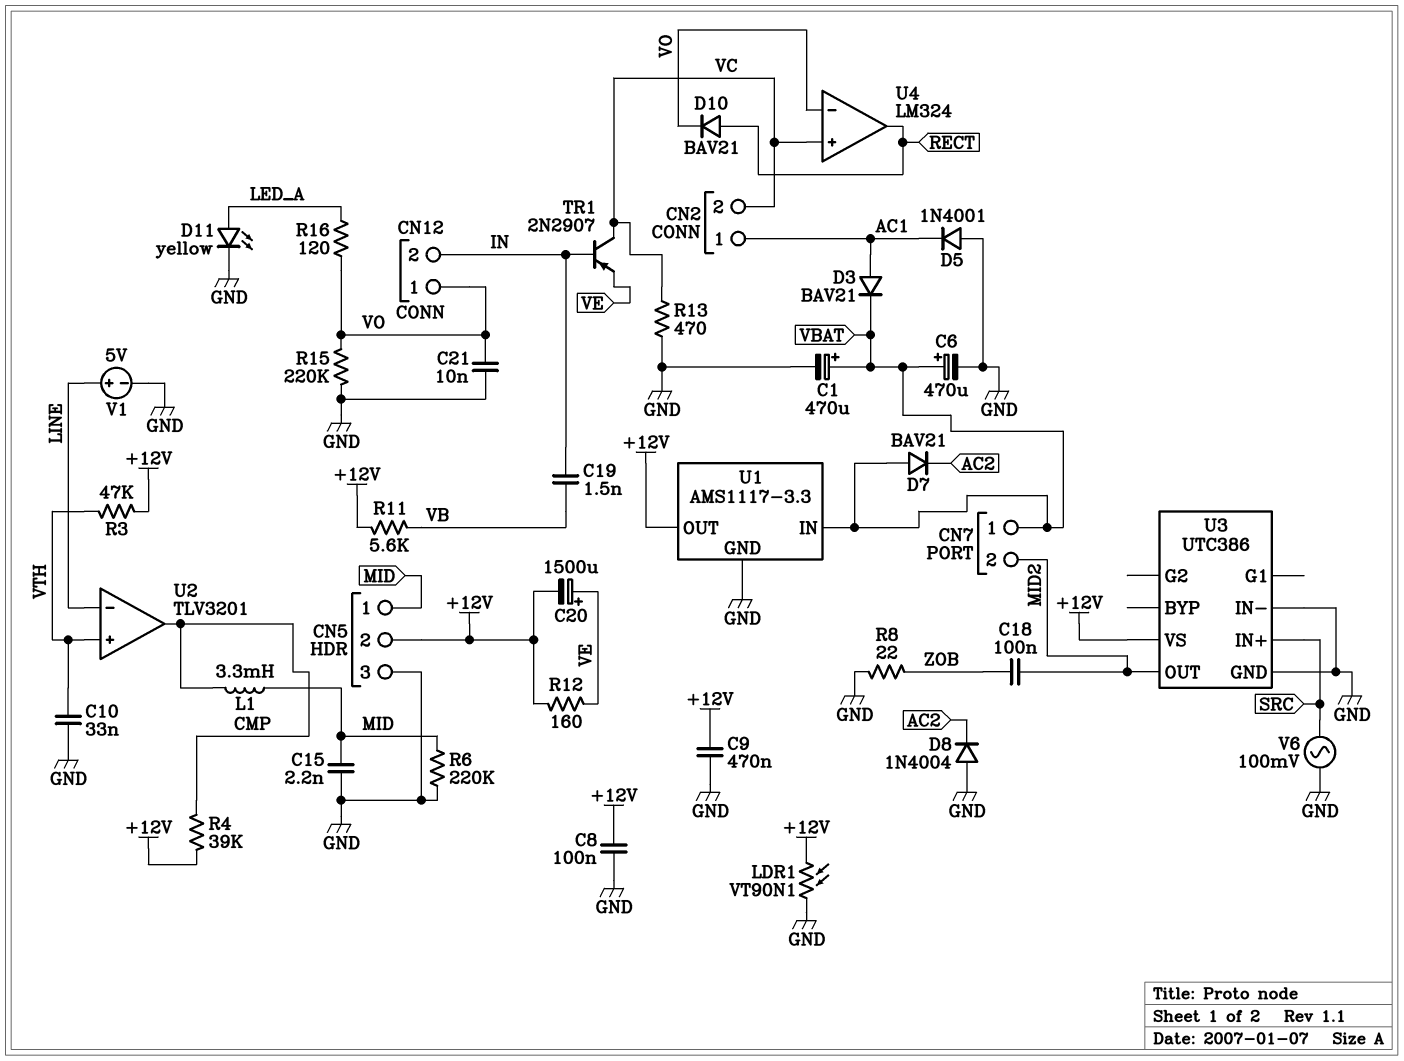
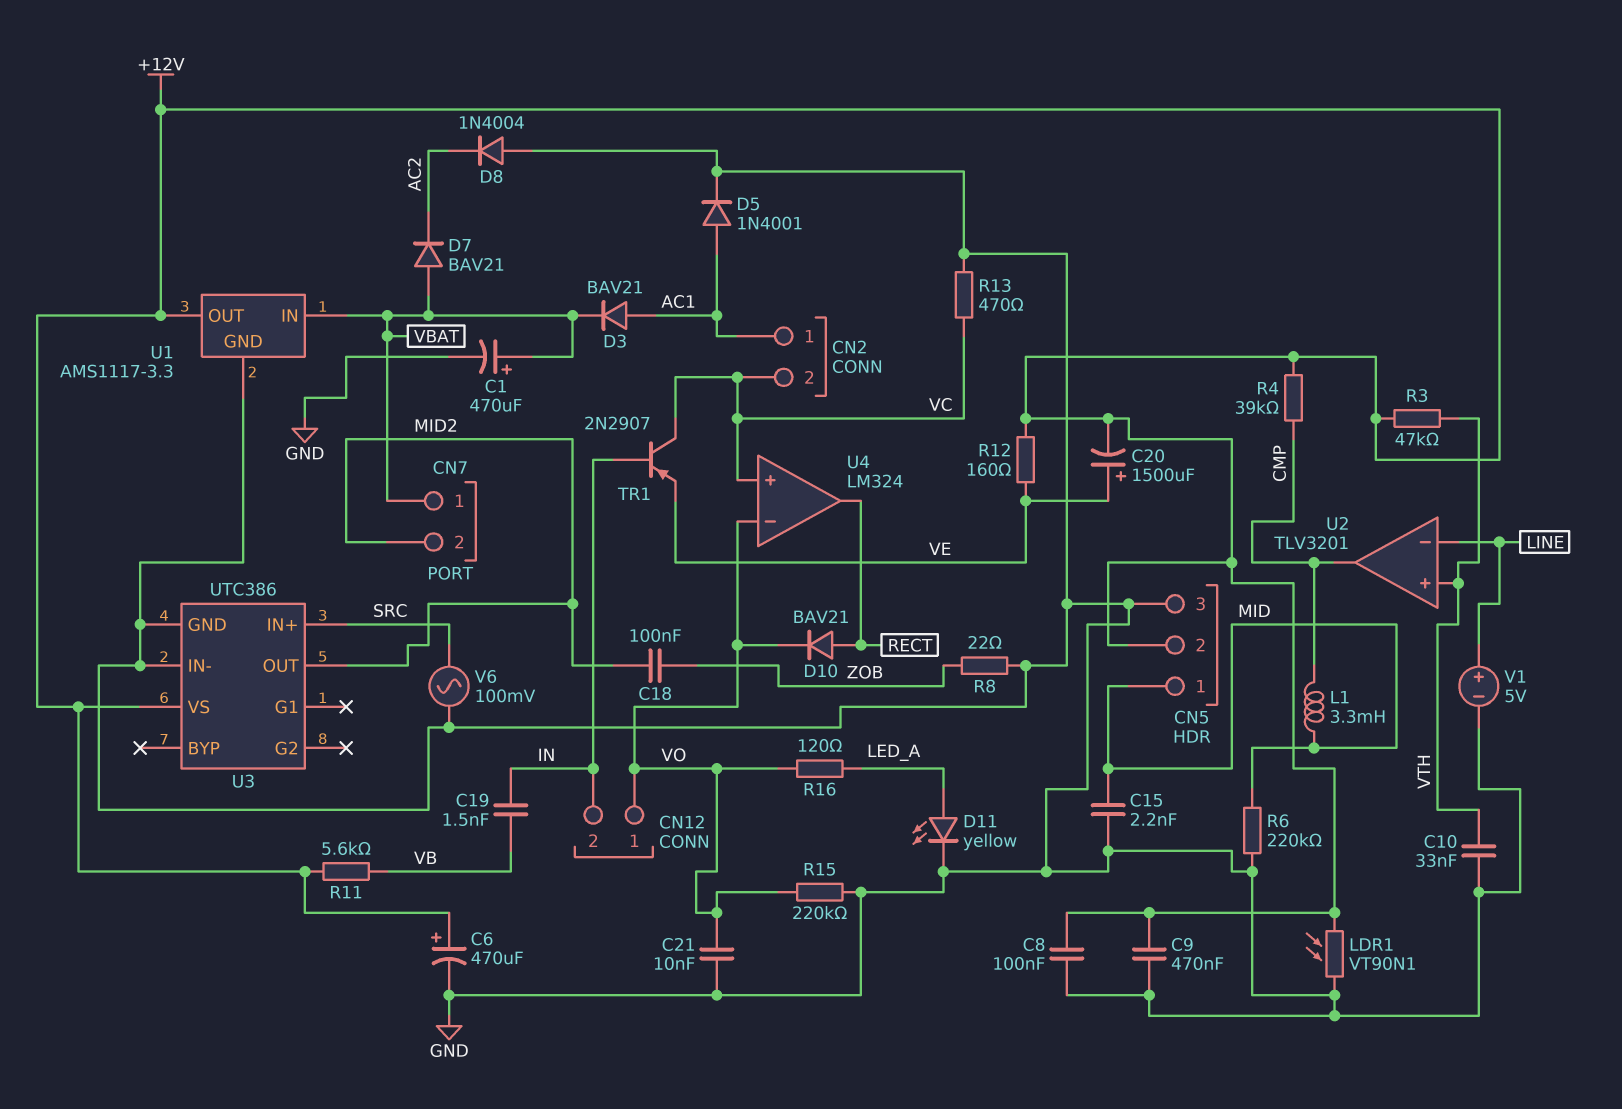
C6: 470uF (plus VBAT, minus GND) -> 470uF (plus +12V, minus GND)
D5: diode 1N4001 (A GND, K AC1) -> diode 1N4001 (A AC1, K GND)

